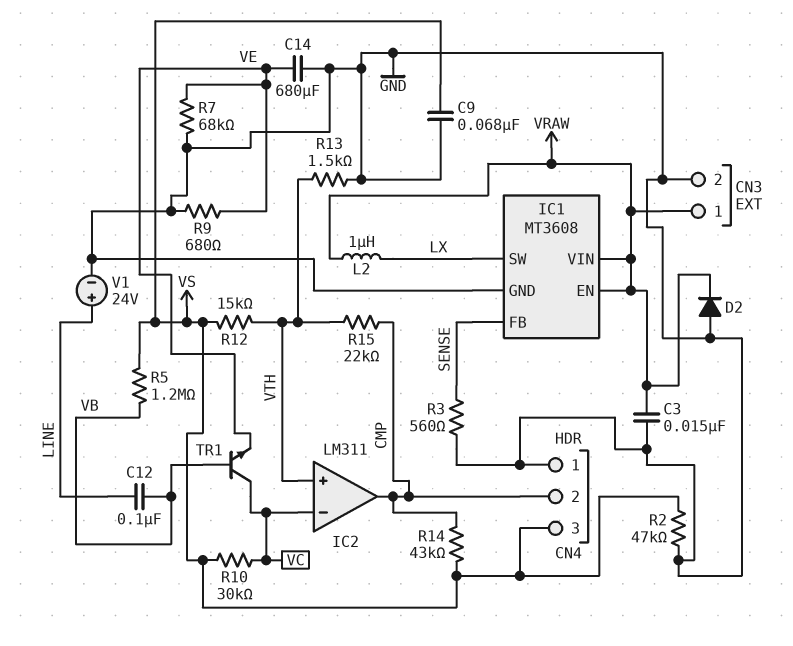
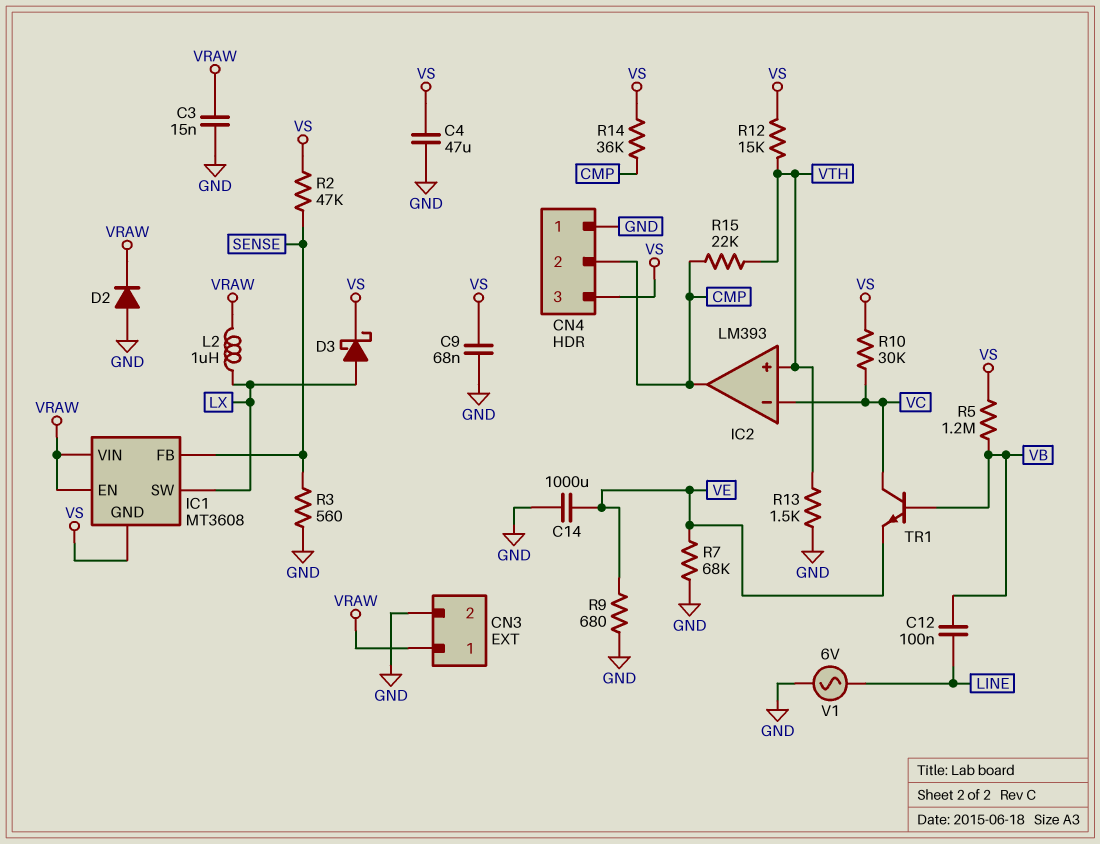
C4: none -> 47uF (GND, VS)
C14: 680uF (GND, VE) -> 1000uF (GND, VE)
D3: none -> schottky (A LX, K VS)
IC1 pin GND: GND -> VS
IC2: LM311 -> LM393
R2: 47k (GND, VS) -> 47k (SENSE, VS)
R14: 43k (CMP, VS) -> 36k (CMP, VS)
V1: 24V (plus LINE, minus GND) -> AC 6V (GND, LINE)

